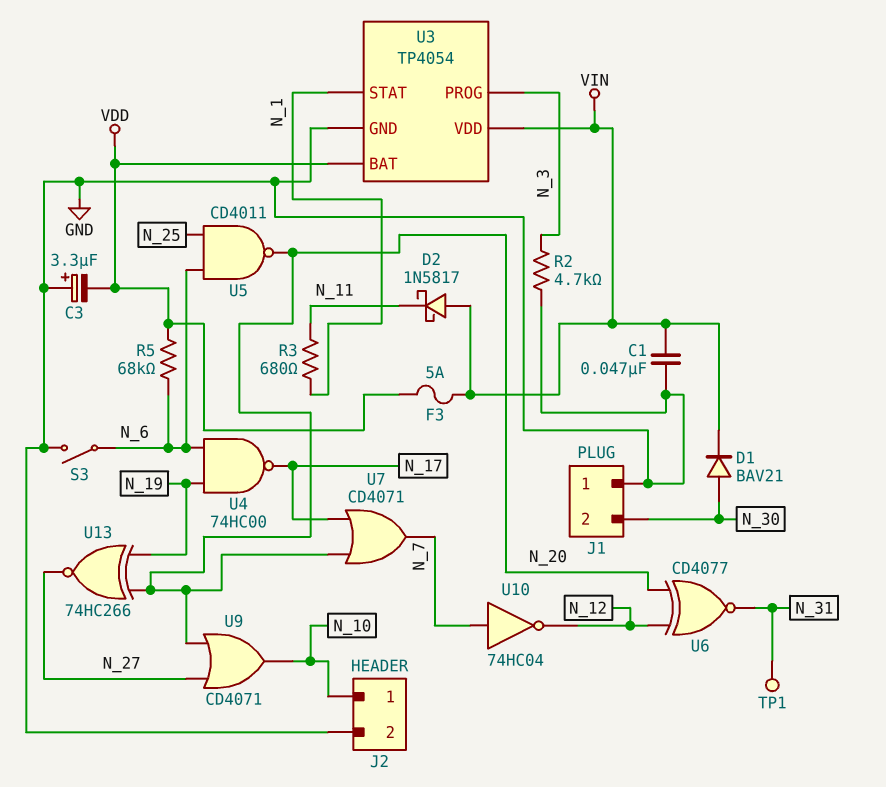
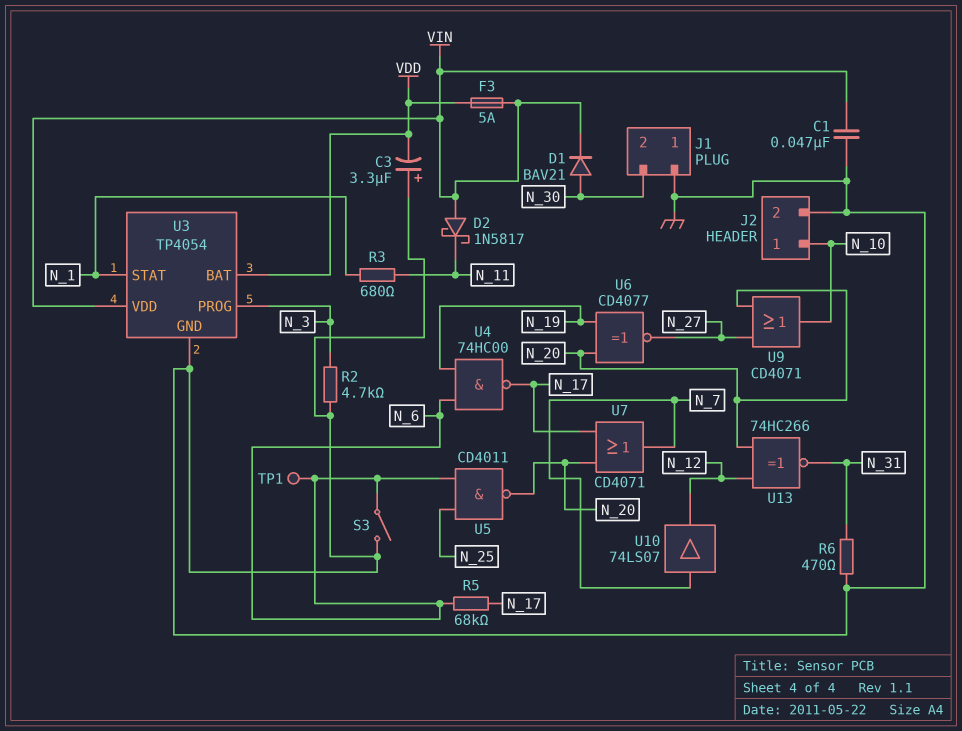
R5: 68k (N_6, VDD) -> 68k (N_6, N_17)
R6: none -> 470 (GND, N_31)
TP1: test point (N_31) -> test point (N_6)
U6: XNOR CD4077 (in N_12, in N_20, out N_31) -> XNOR CD4077 (in N_19, in N_20, out N_27)
U10: NOT 74HC04 (in N_7, out N_12) -> buffer 74LS07 (in N_7, out N_12)
U13: XNOR 74HC266 (in N_19, in N_20, out N_27) -> XNOR 74HC266 (in N_12, in N_20, out N_31)

